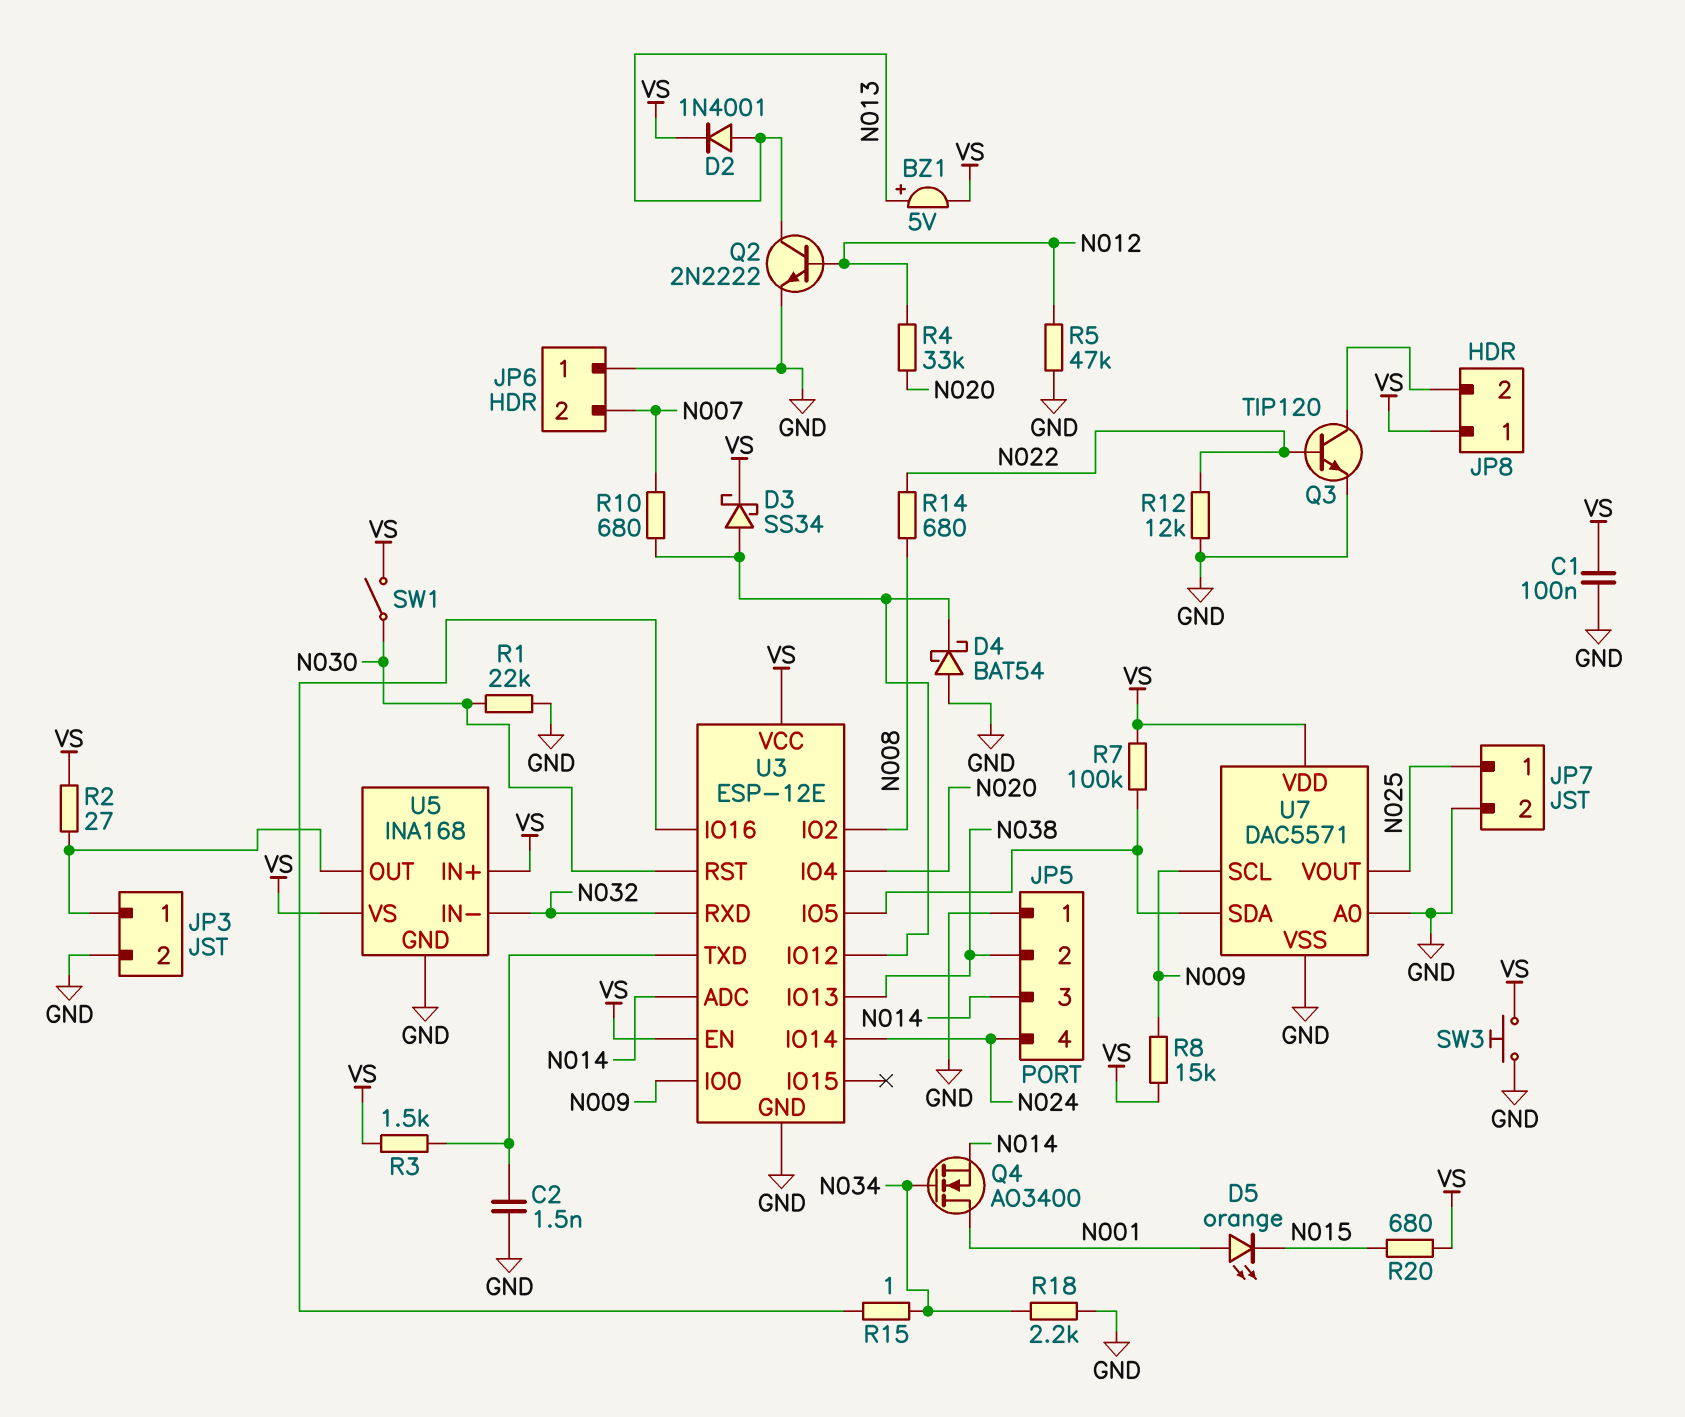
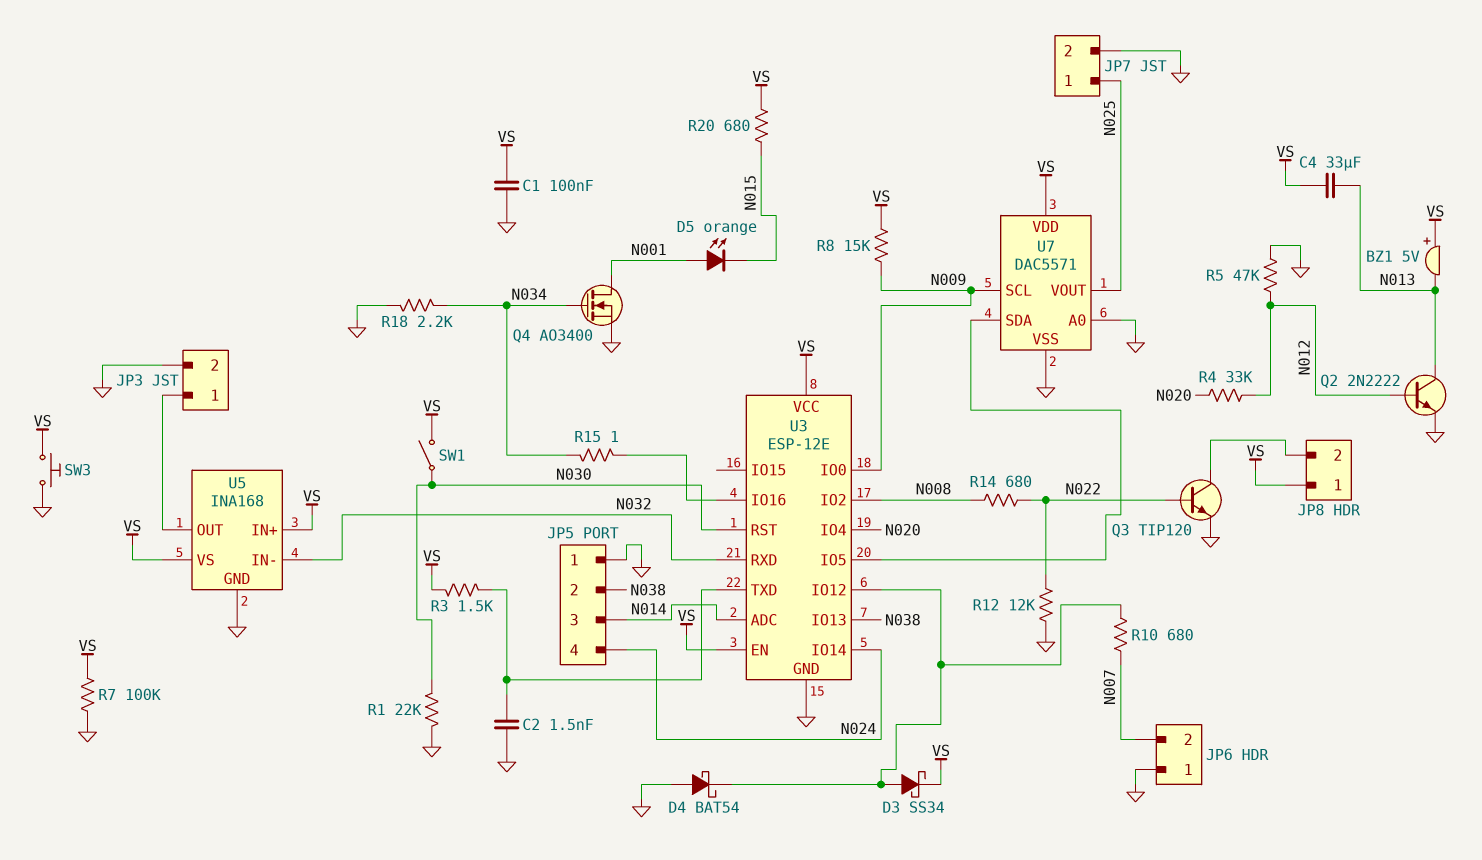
BZ1: buzzer 5V (plus N013, minus VS) -> buzzer 5V (plus VS, minus N013)
C4: none -> 33uF (N013, VS)
D2: diode 1N4001 (A N013, K VS) -> none
Q4: NMOS AO3400 (G N034, D N001, S N014) -> NMOS AO3400 (G N034, D N001, S GND)
R2: 27 (JP3/1, VS) -> none
R7: 100k (U3/IO5, VS) -> 100k (GND, VS)

